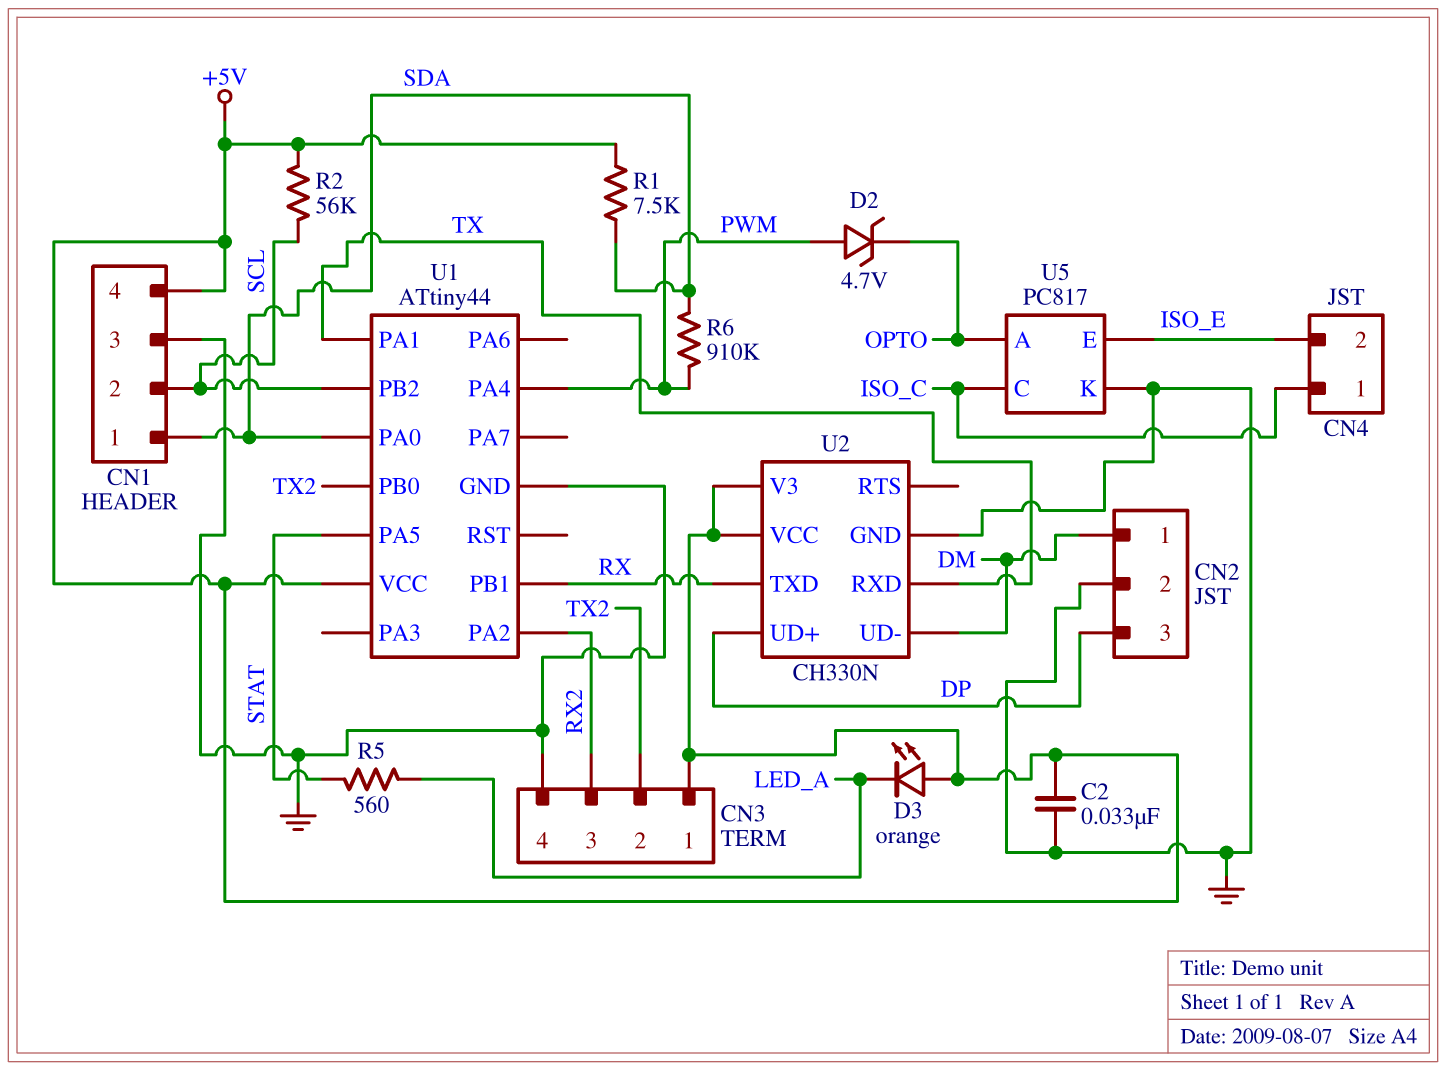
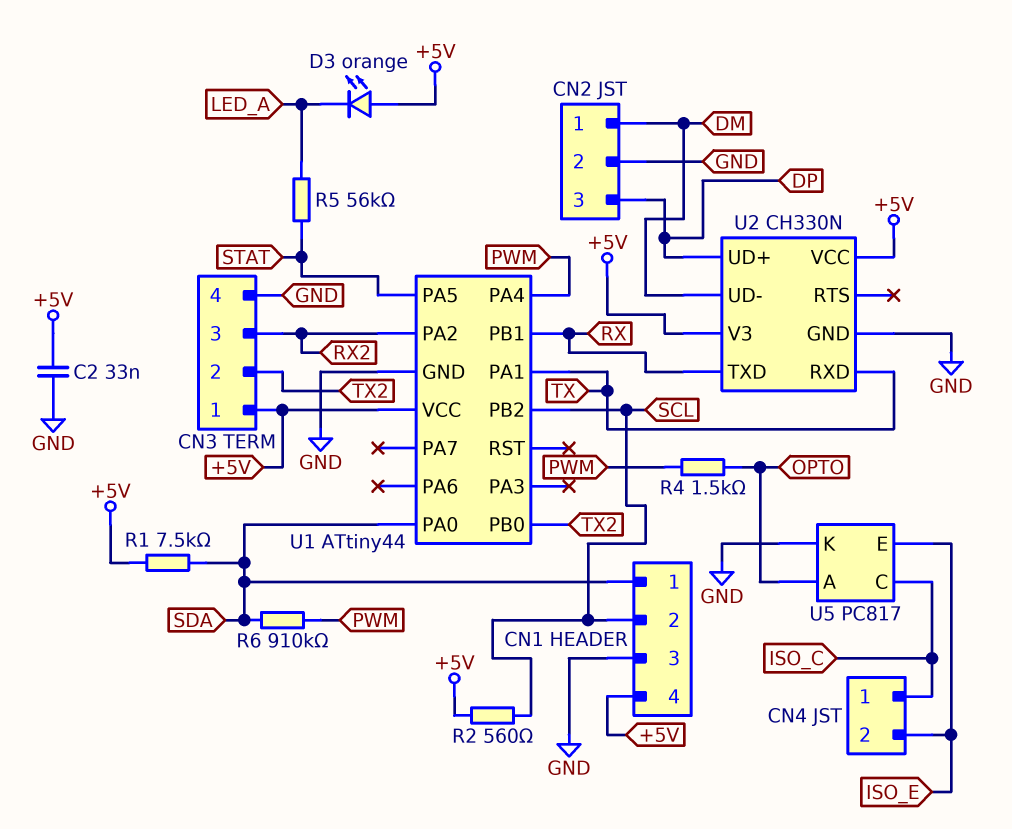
D2: zener 4.7V (A PWM, K OPTO) -> none
R2: 56k (+5V, SCL) -> 560 (+5V, SCL)
R4: none -> 1.5k (OPTO, PWM)
R5: 560 (LED_A, STAT) -> 56k (LED_A, STAT)

